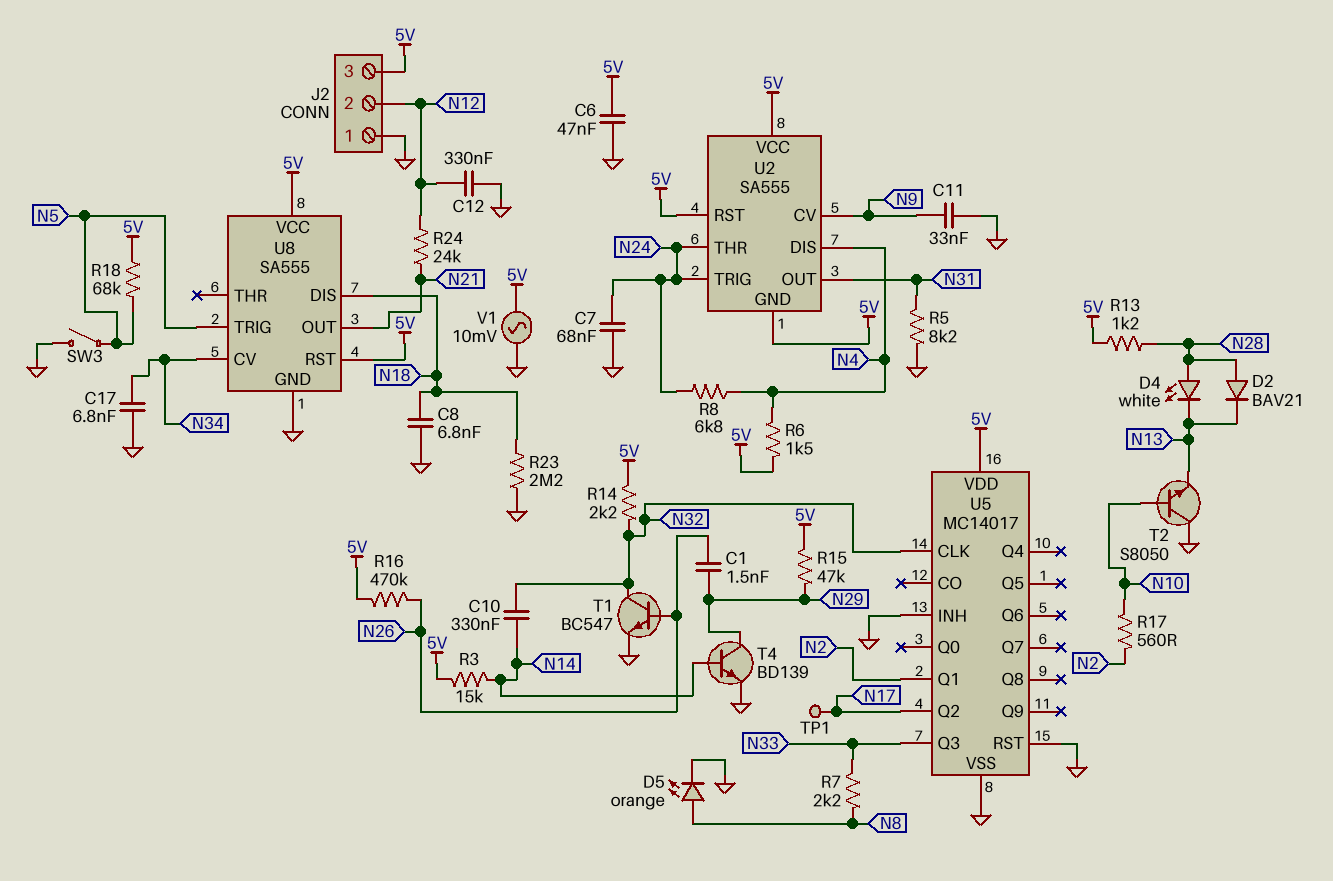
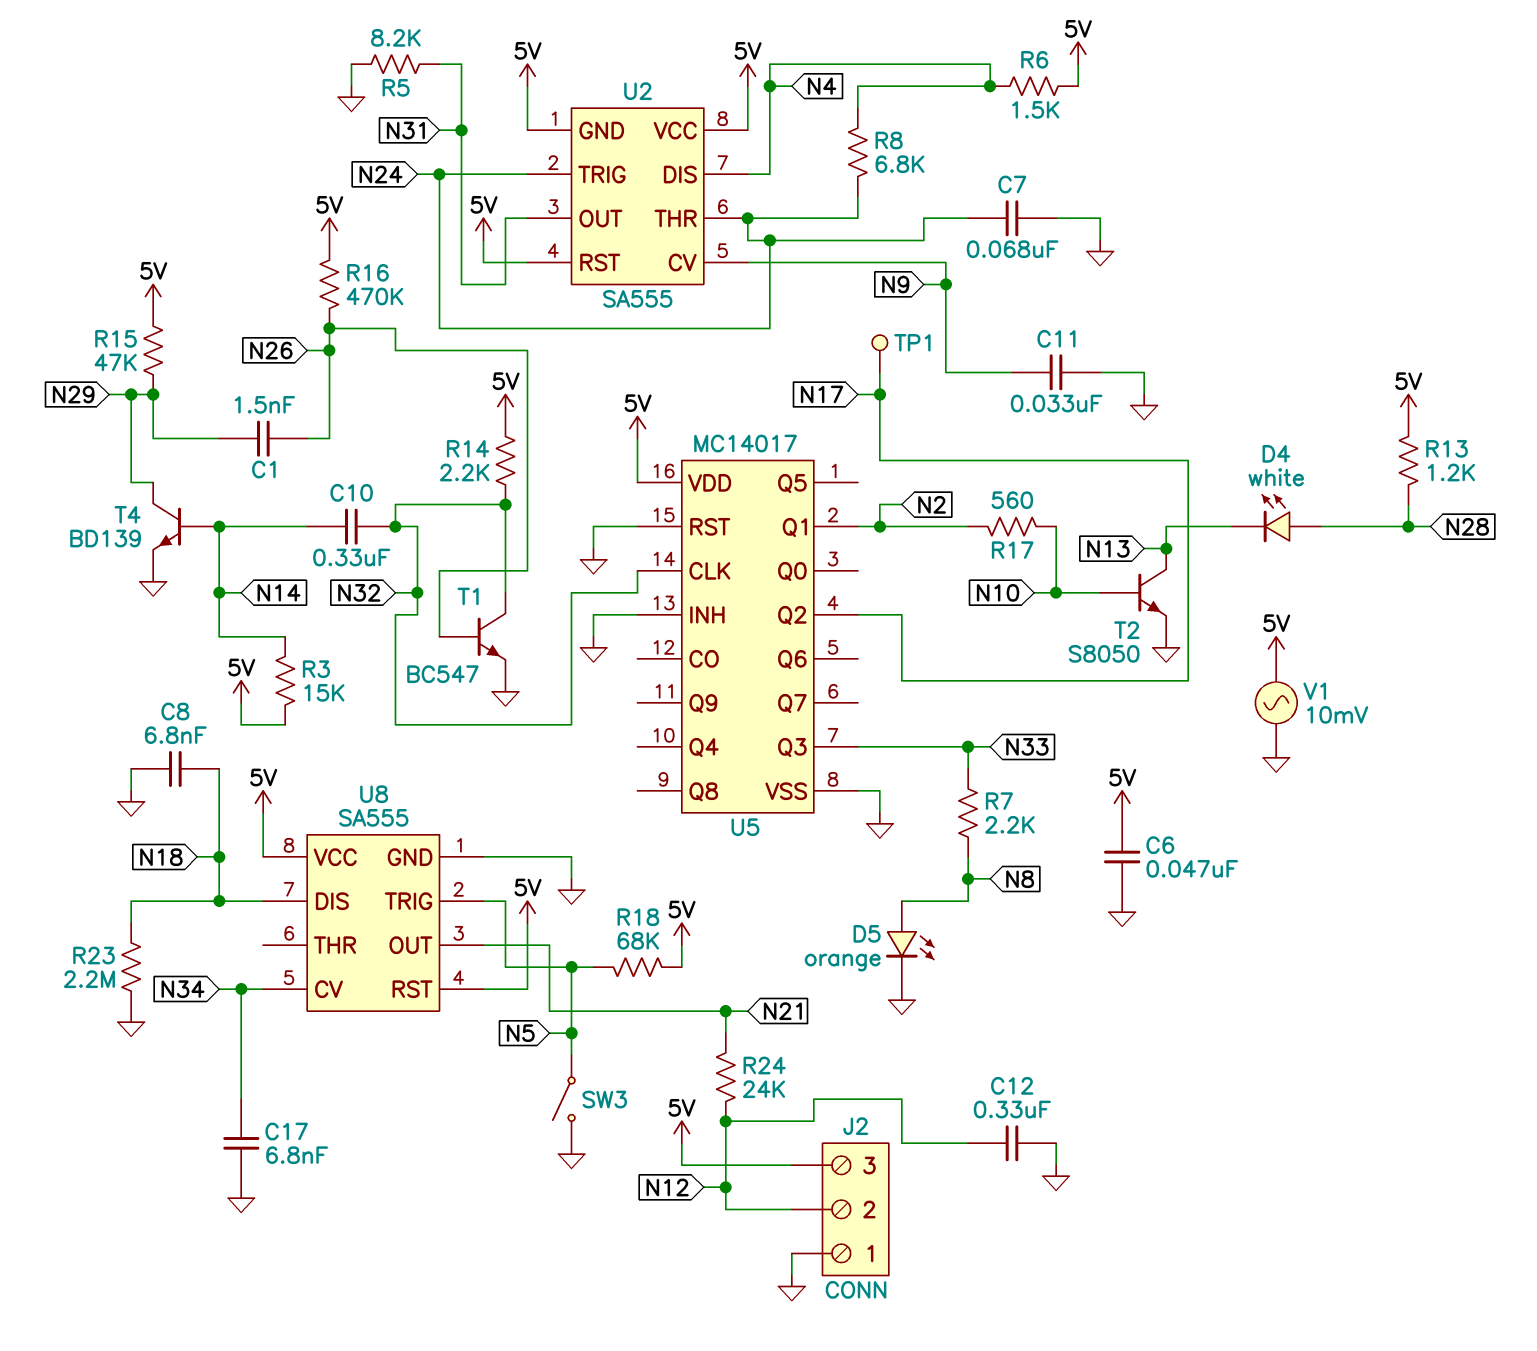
D2: diode BAV21 (A N28, K N13) -> none
T2: NPN S8050 (B N10, C GND, E N13) -> NPN S8050 (B N10, C N13, E GND)

